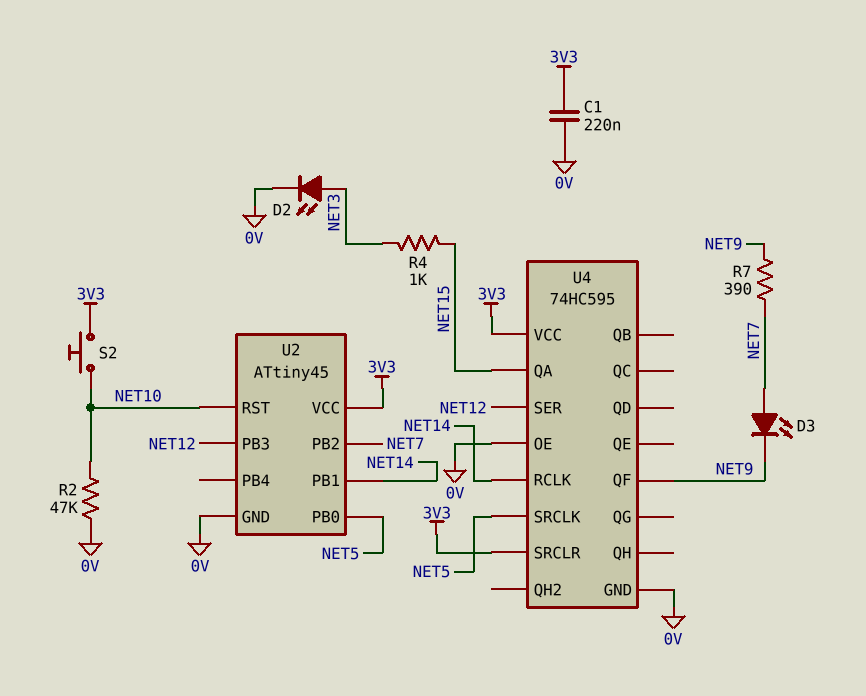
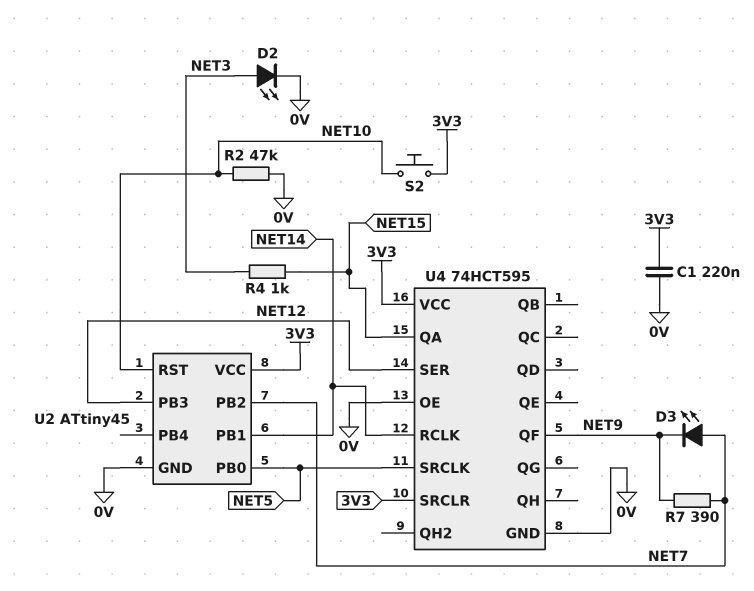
U4: 74HC595 -> 74HCT595

